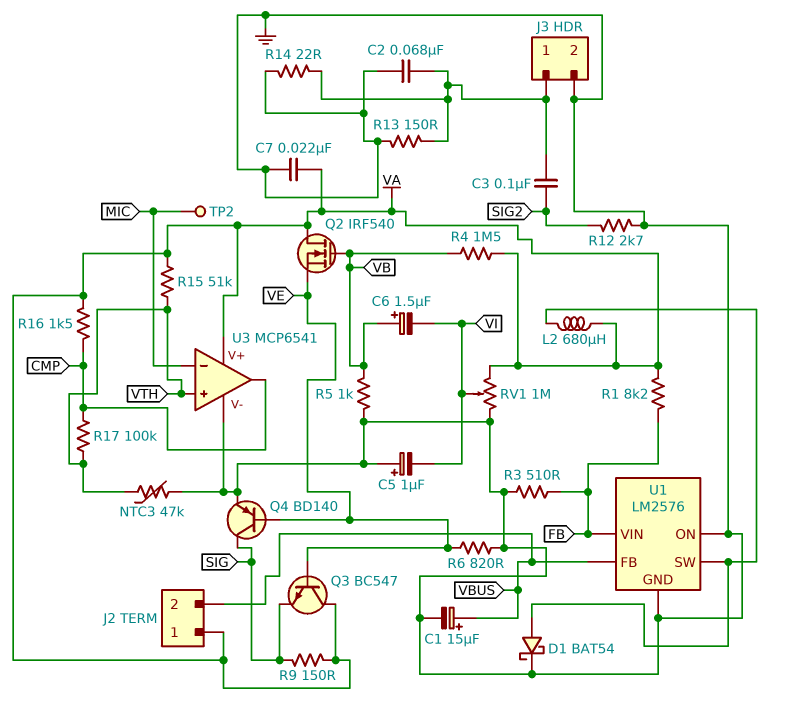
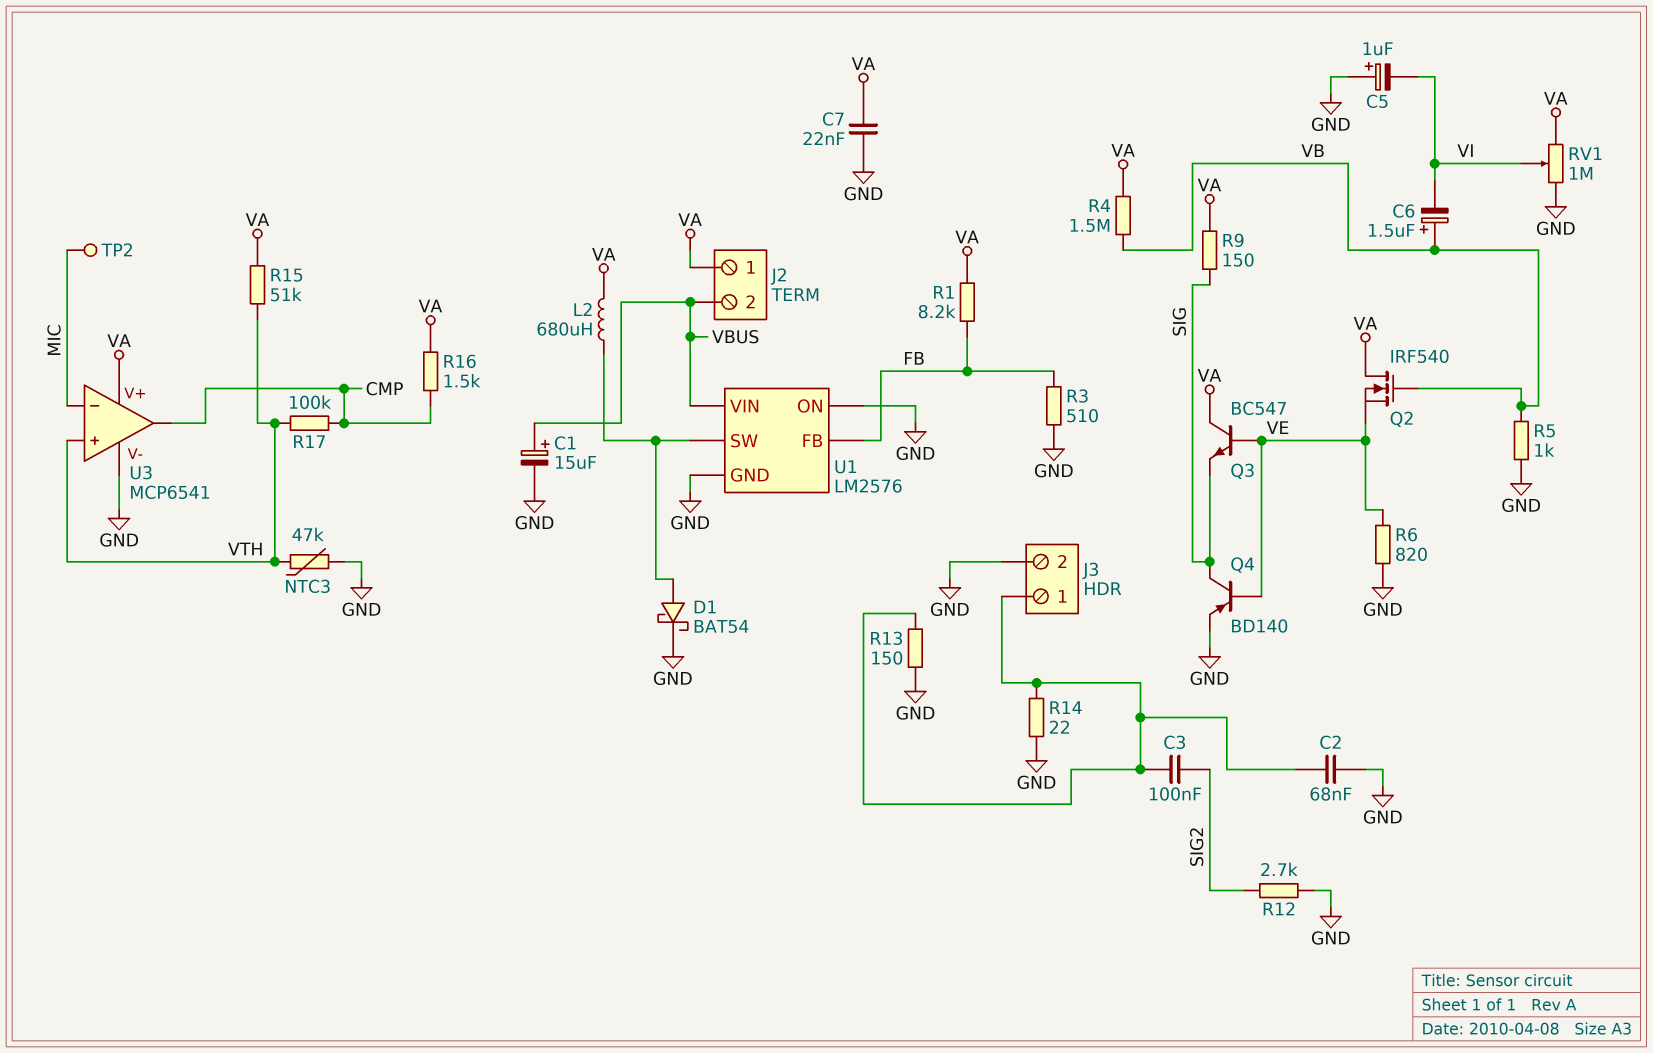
U1 pin FB: VBUS -> FB
U1 pin VIN: FB -> VBUS

